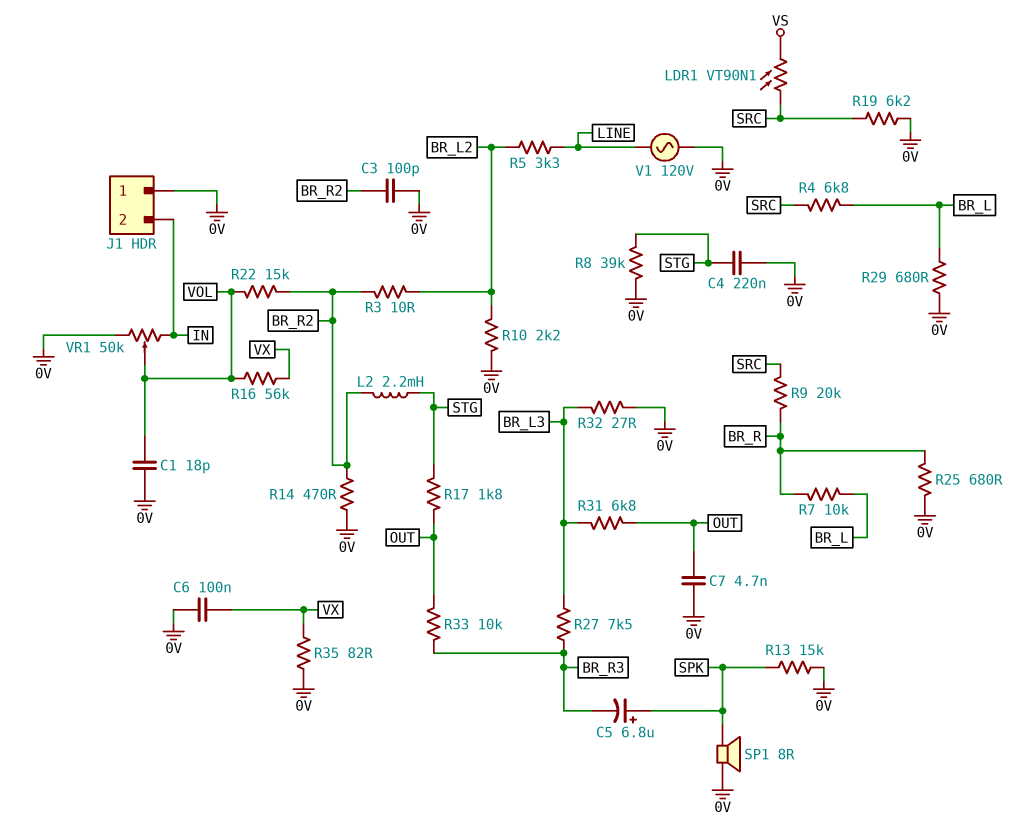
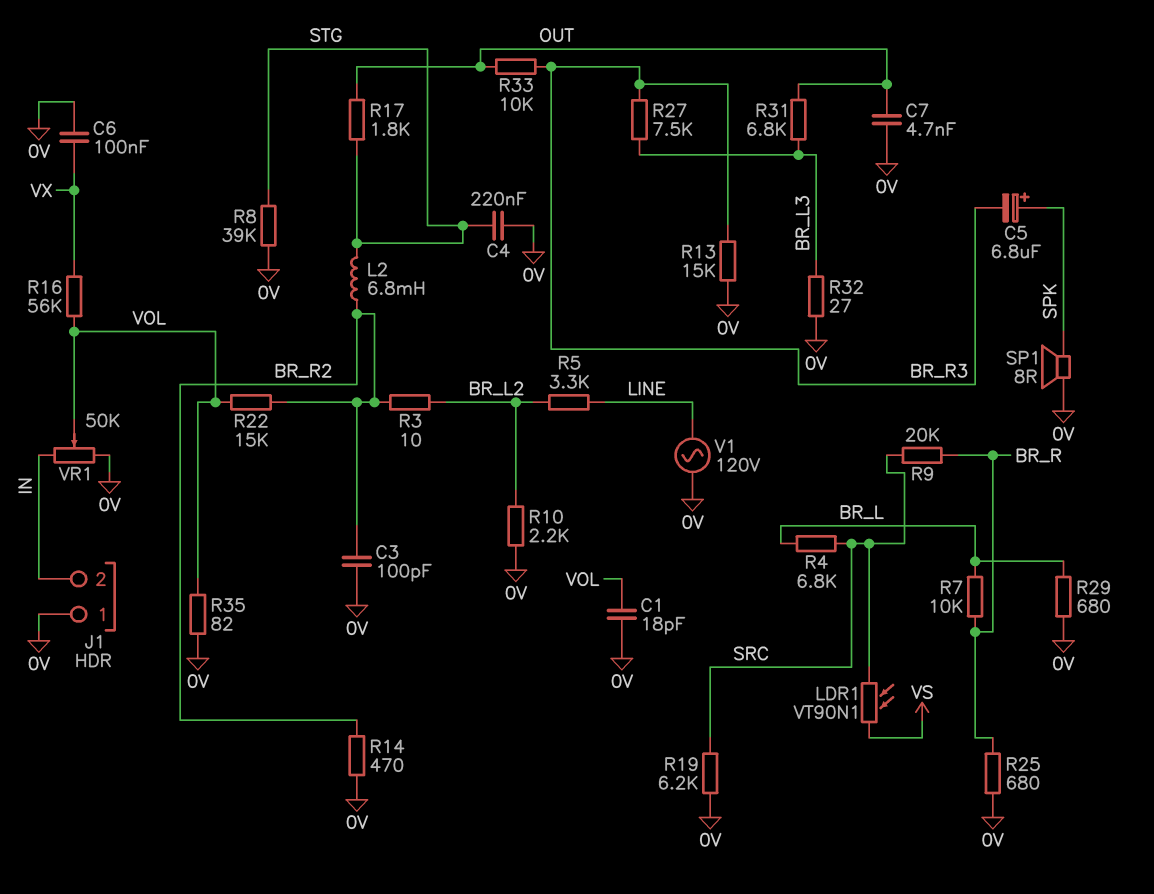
L2: 2.2mH (BR_R2, STG) -> 6.8mH (BR_R2, STG)
R13: 15k (0V, SPK) -> 15k (0V, BR_R3)
R35: 82 (0V, VX) -> 82 (0V, VOL)

